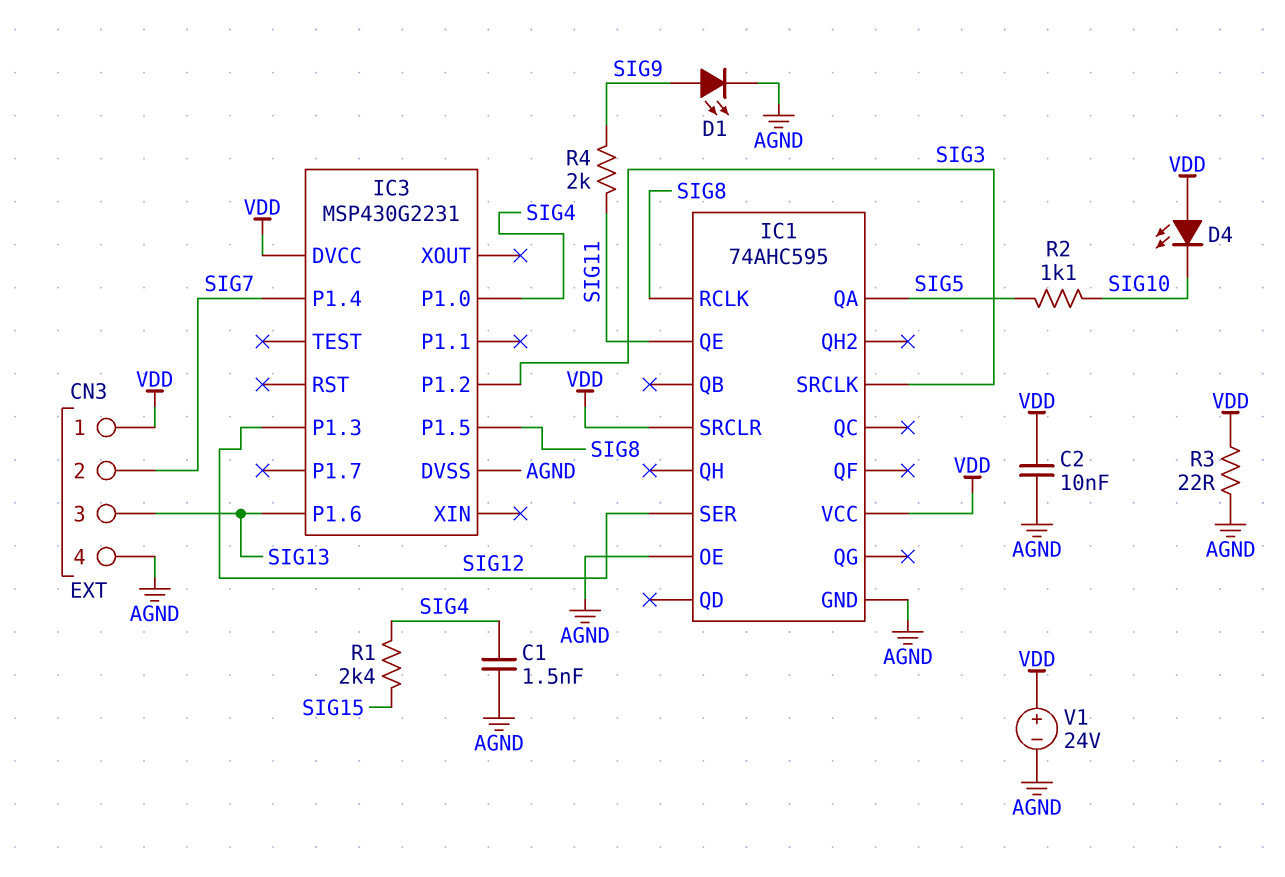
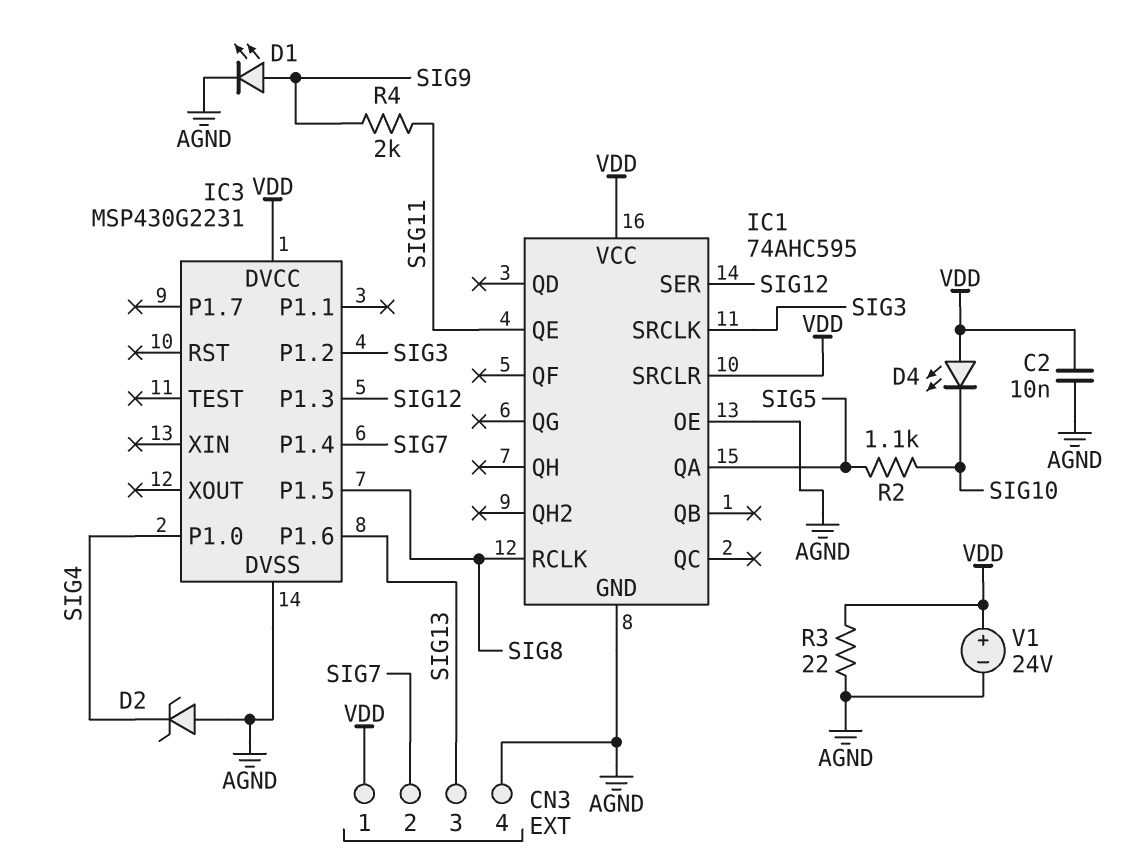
C1: 1.5nF (AGND, SIG4) -> none
D2: none -> zener (A AGND, K SIG4)
R1: 2.4k (SIG4, SIG15) -> none

